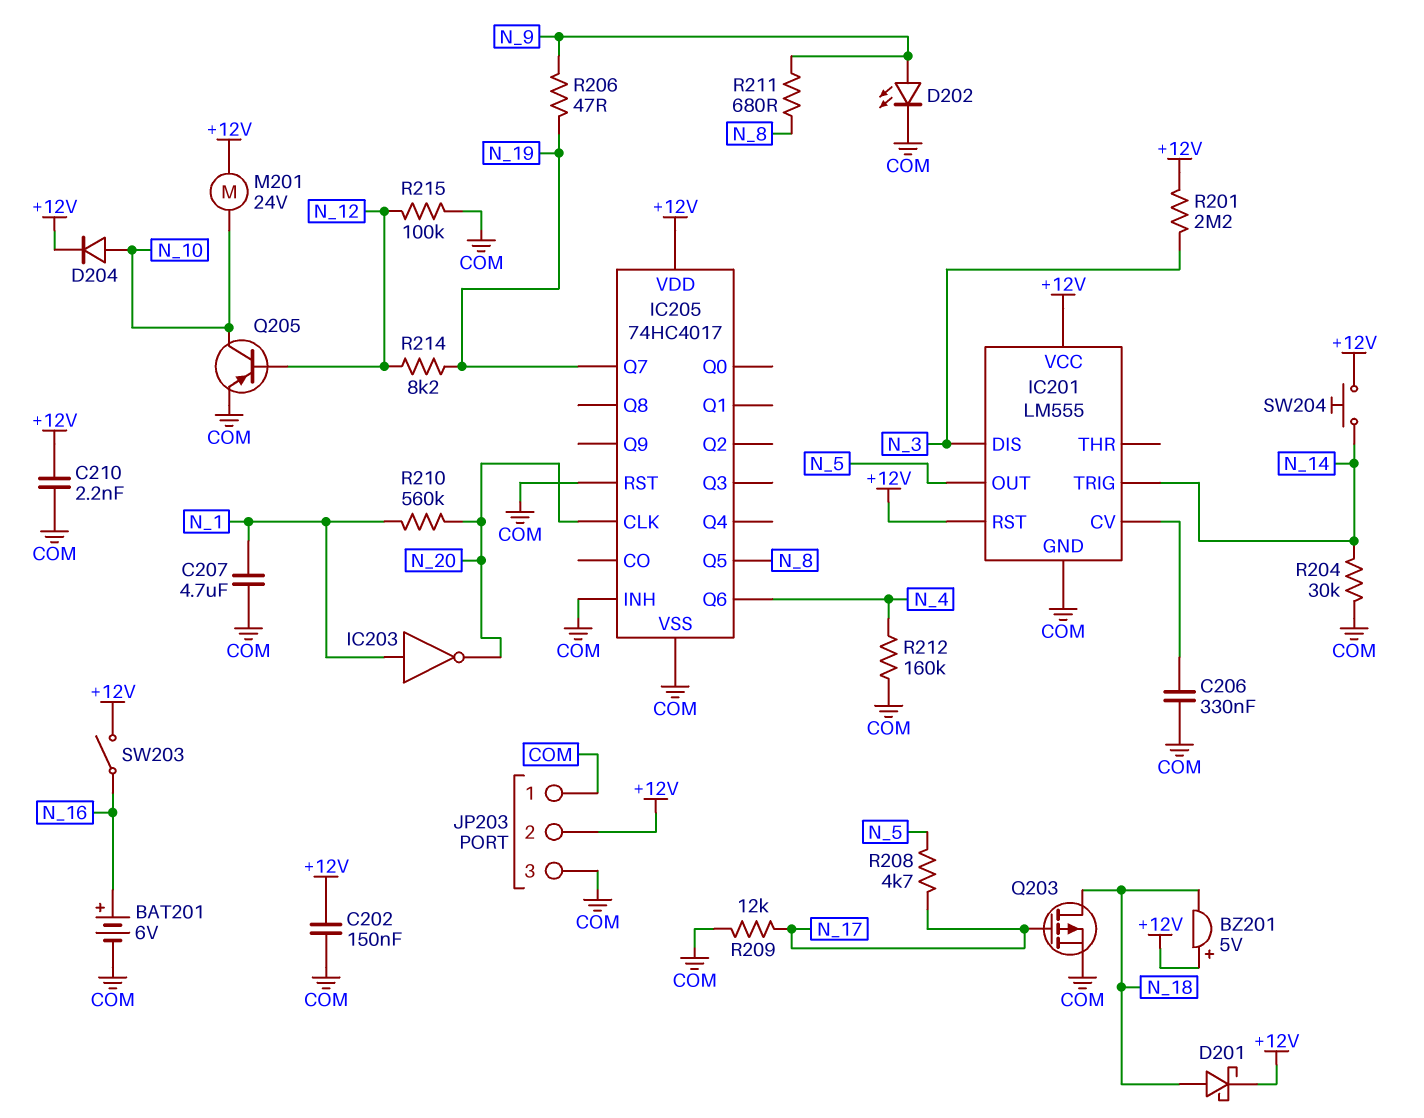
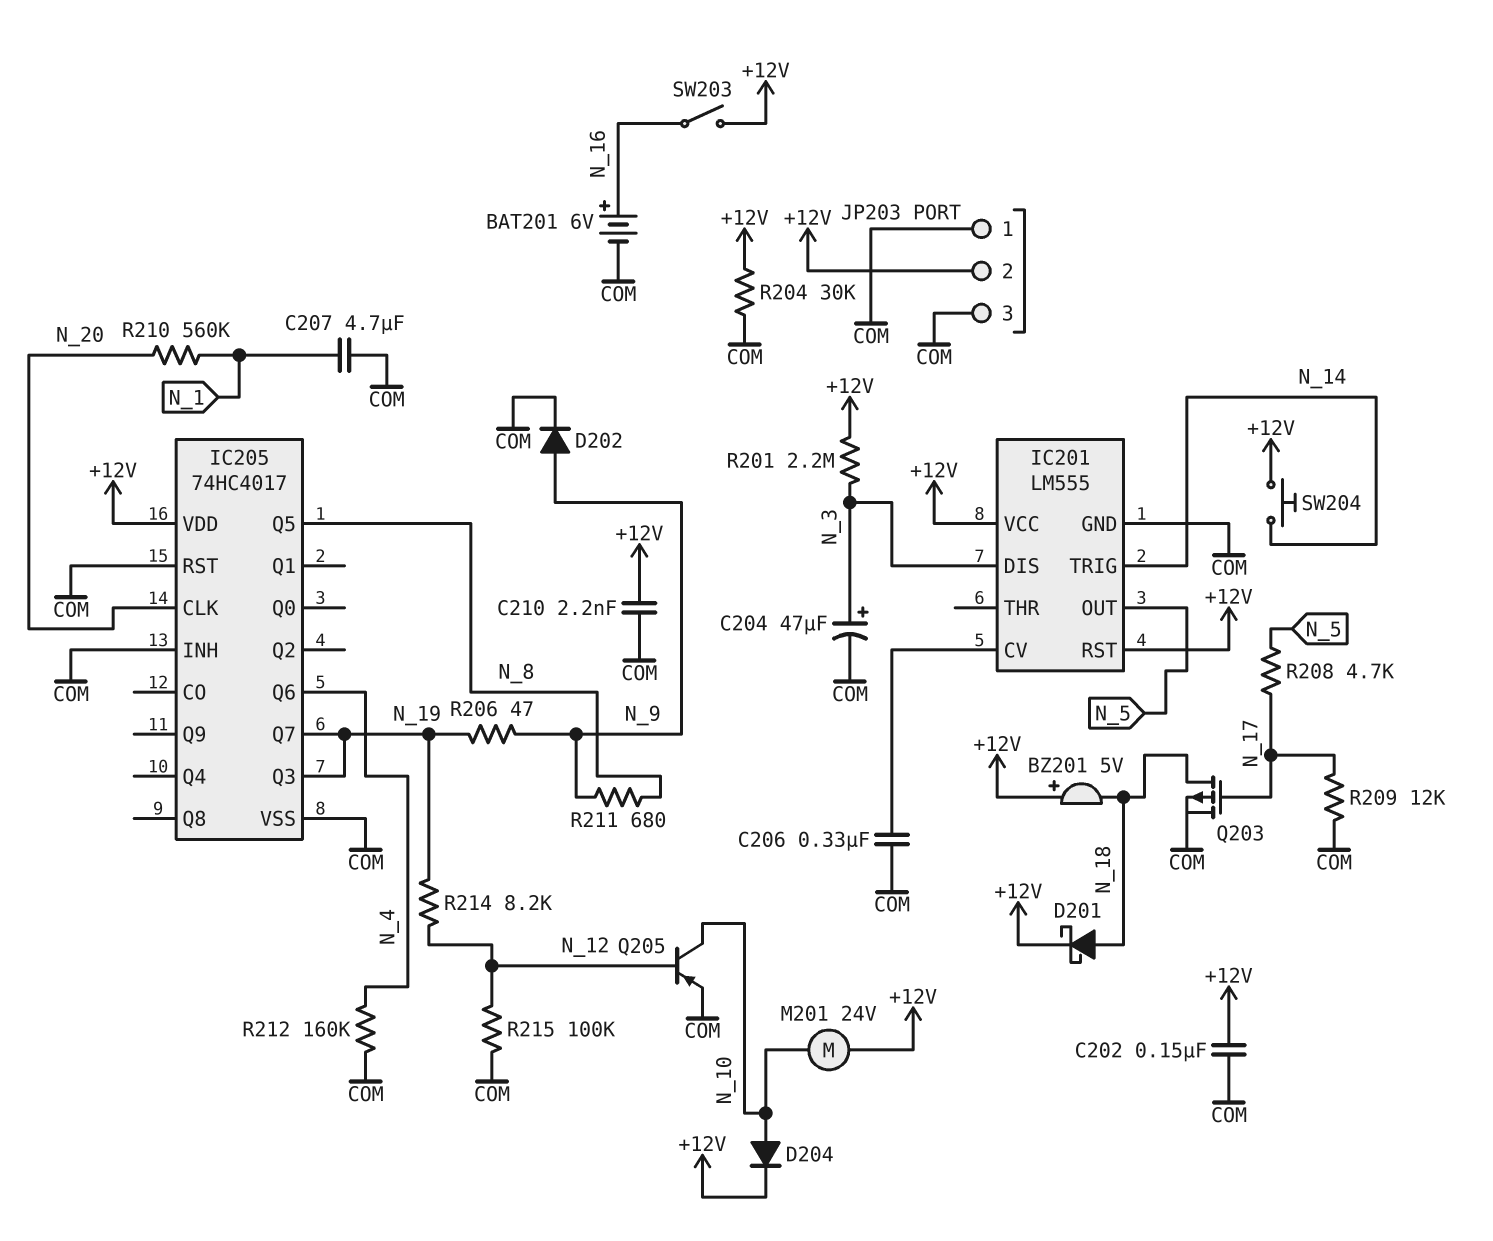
C204: none -> 47uF (plus N_3, minus COM)
D202: LED (A N_9, K COM) -> diode (A N_9, K COM)
IC203: NOT (in N_1, out N_20) -> none
IC205 pin Q3: none -> N_19
R204: 30k (COM, N_14) -> 30k (+12V, COM)

